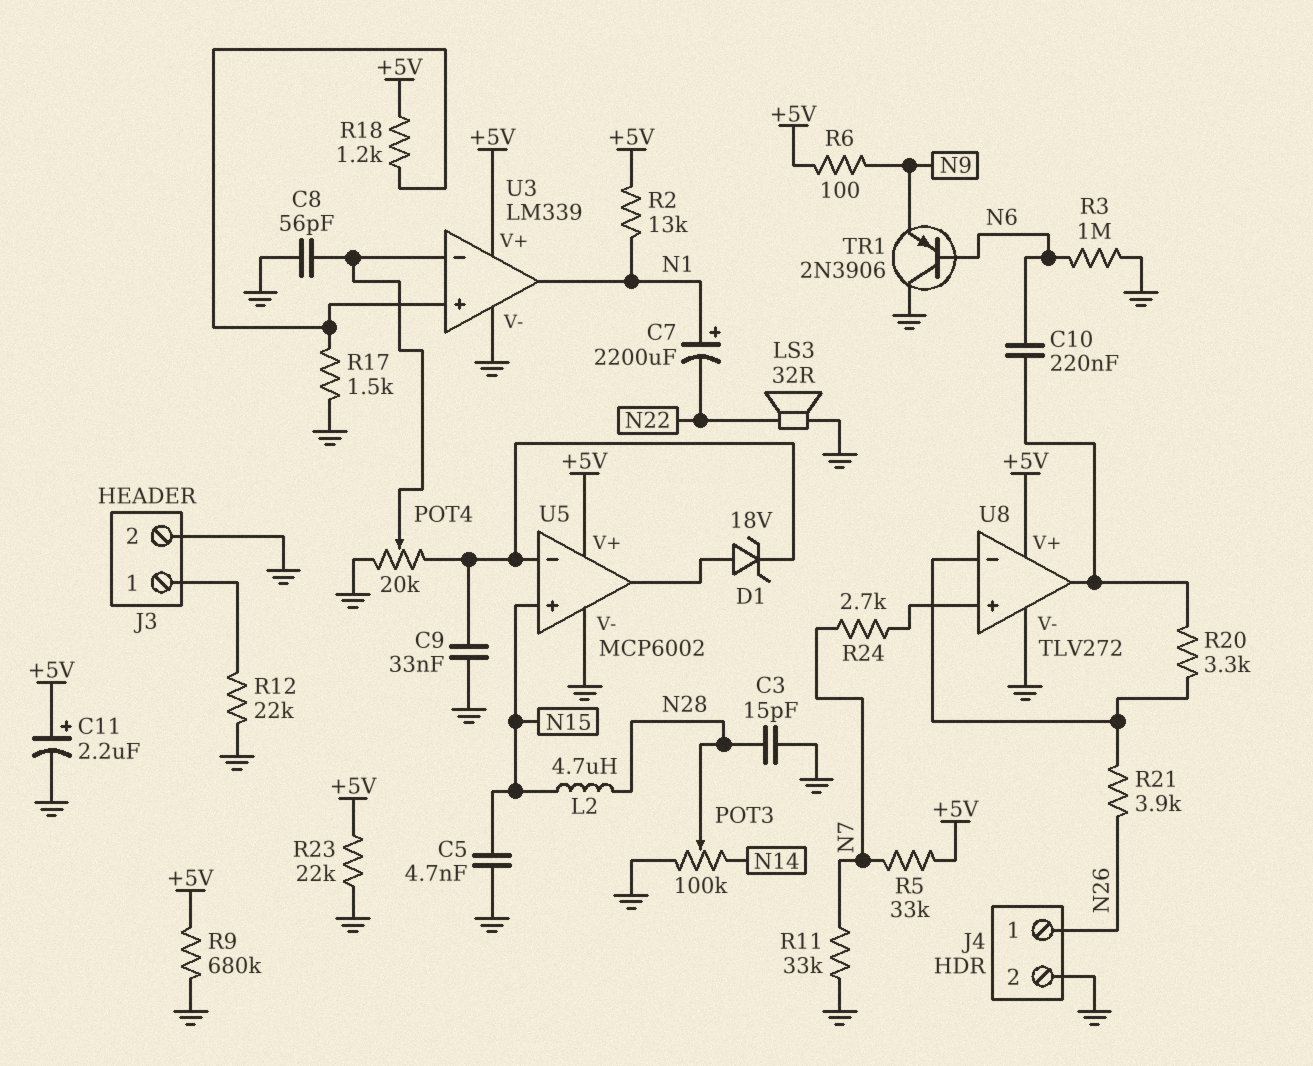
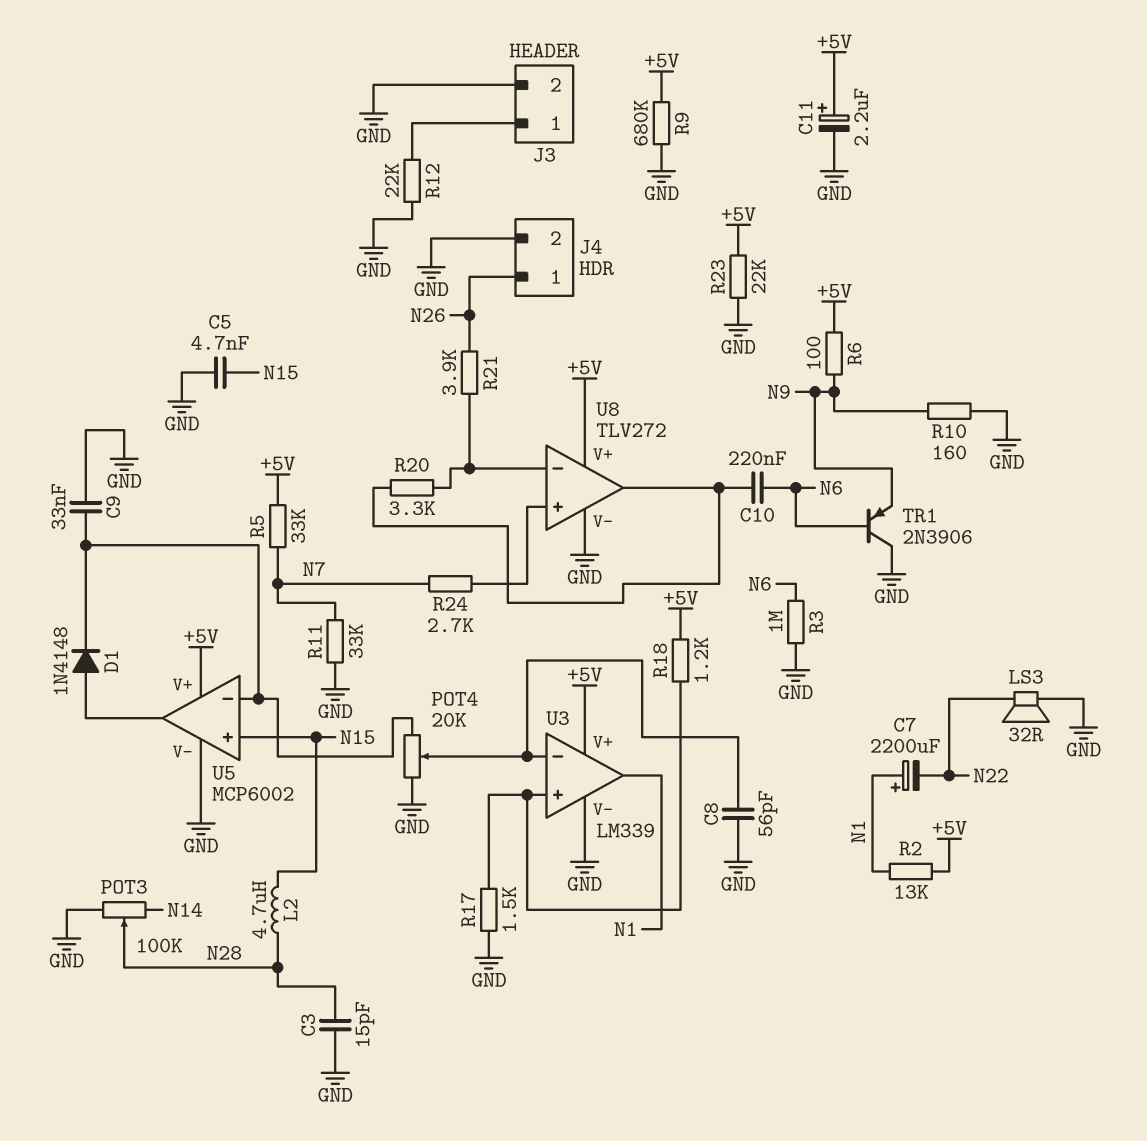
D1: zener 18V (A U5/out, K U5/in-) -> diode 1N4148 (A U5/out, K U5/in-)
R10: none -> 160 (GND, N9)

